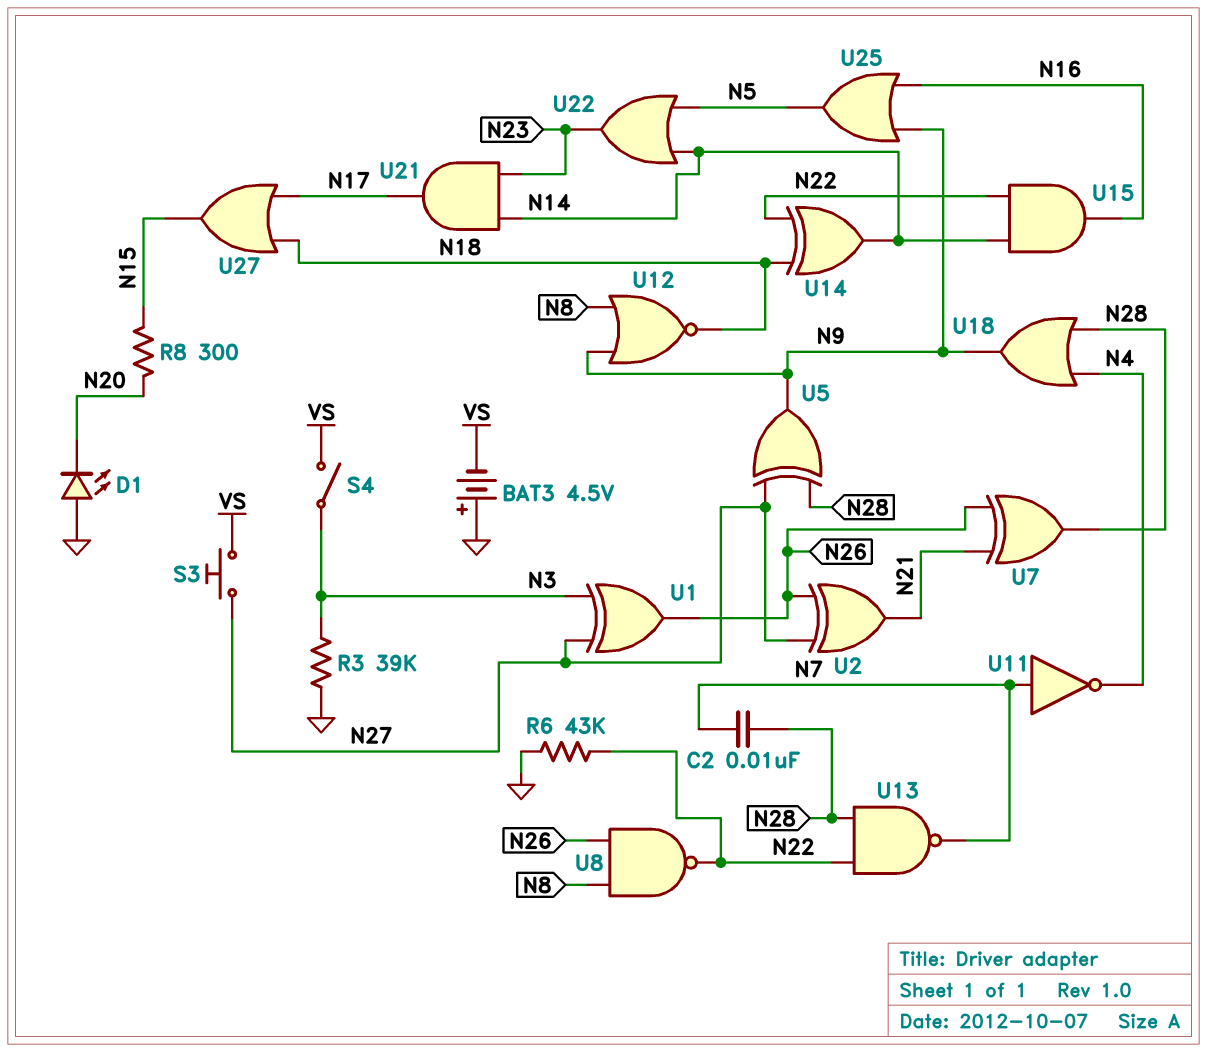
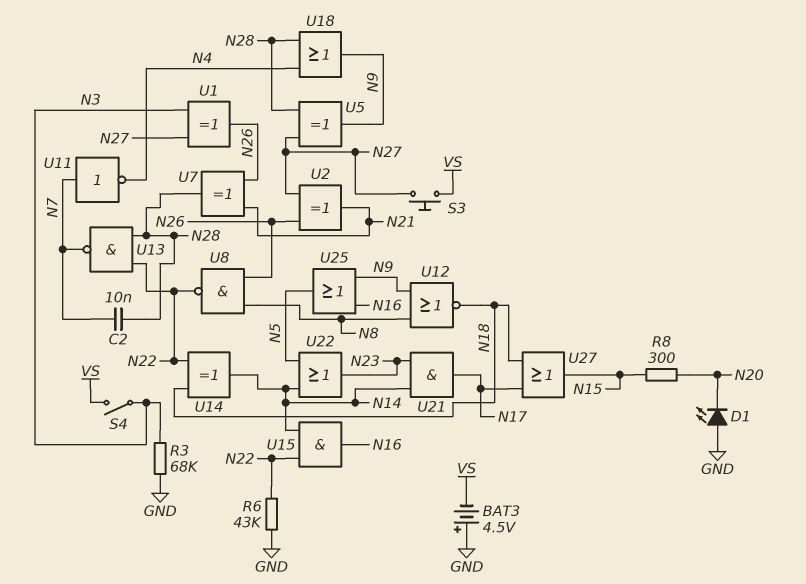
R3: 39k (GND, N3) -> 68k (GND, N3)

